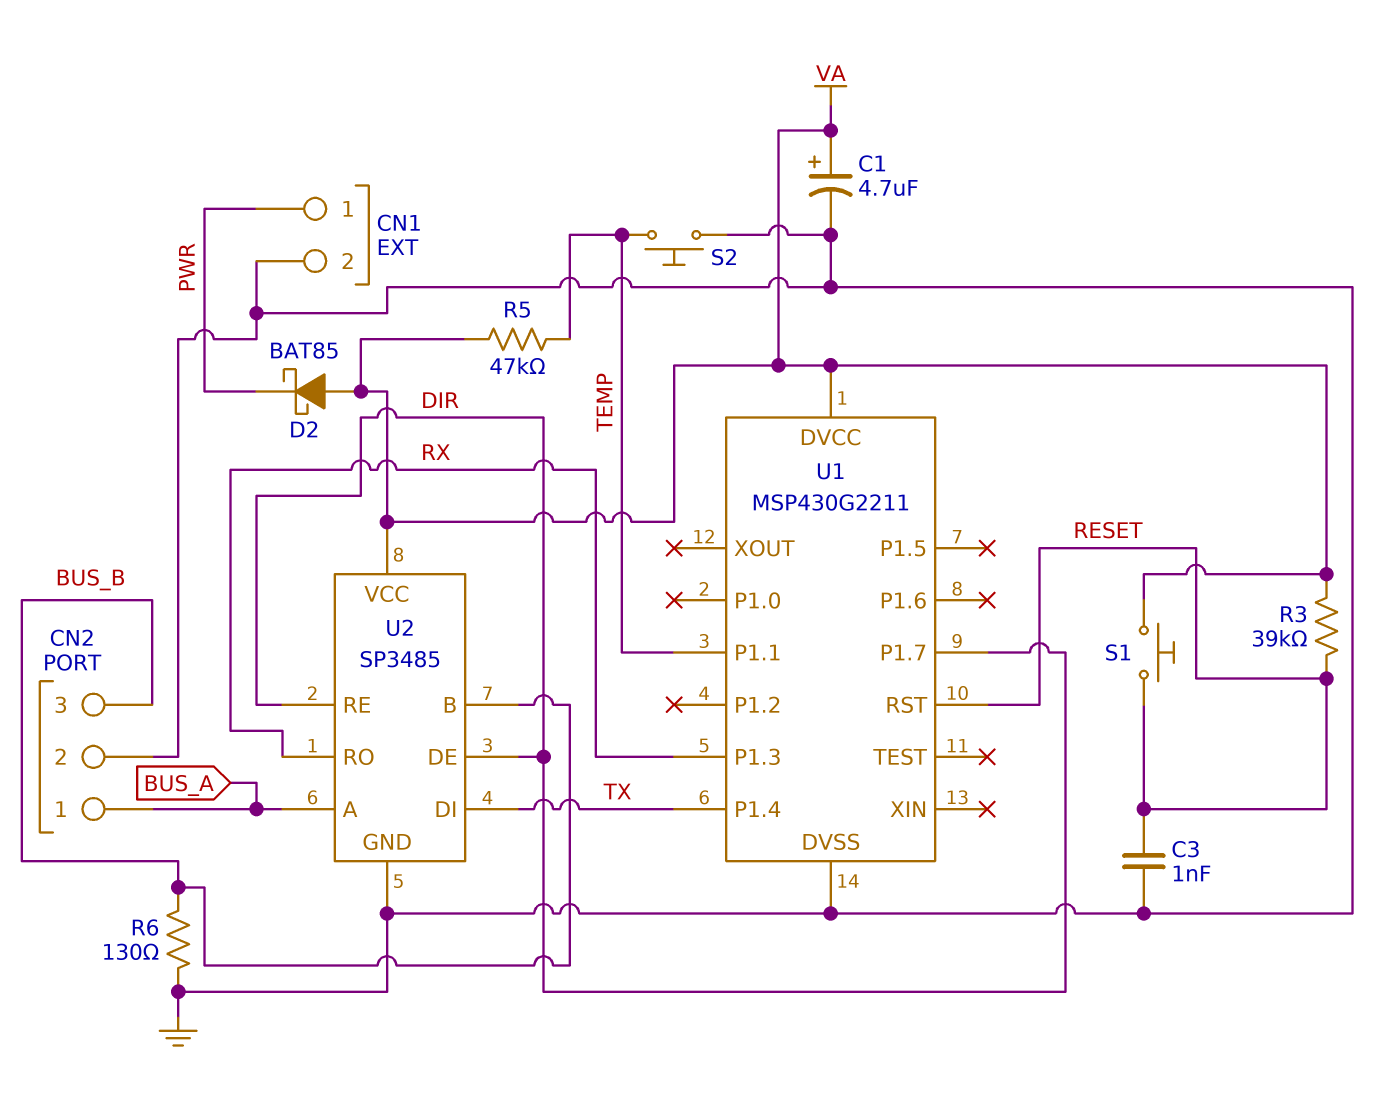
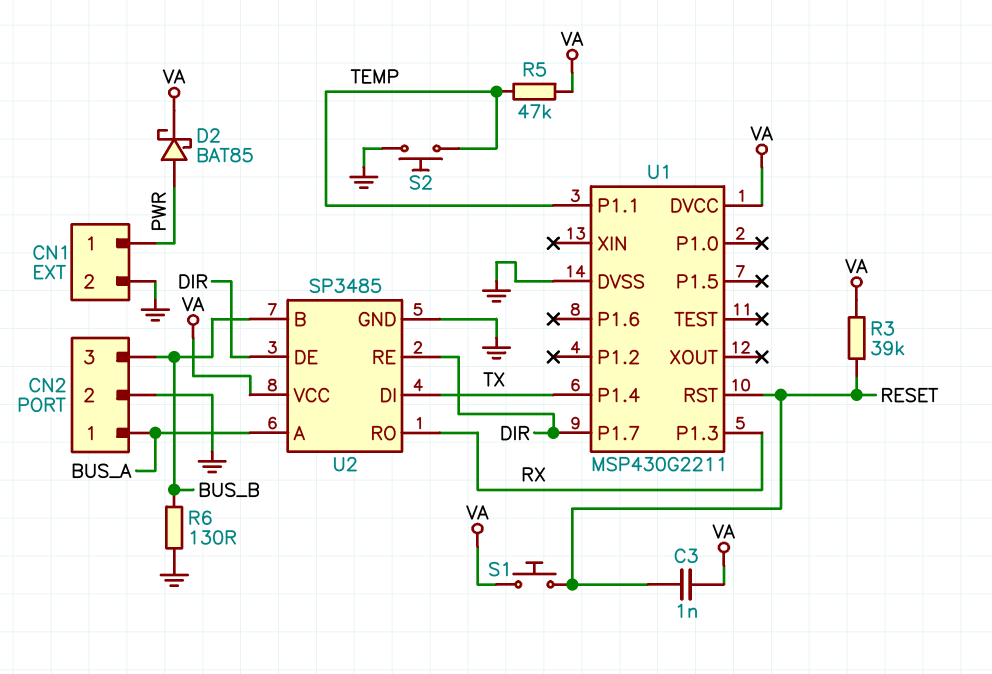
C1: 4.7uF (plus VA, minus GND) -> none
C3: 1nF (GND, RESET) -> 1nF (RESET, VA)
D2: schottky BAT85 (A VA, K PWR) -> schottky BAT85 (A PWR, K VA)

